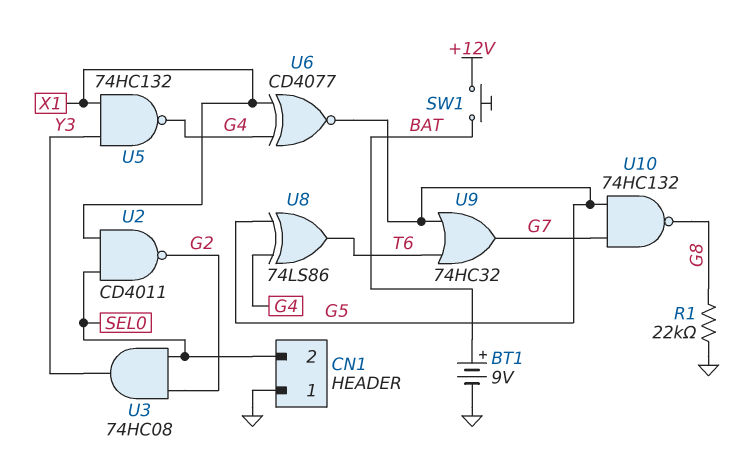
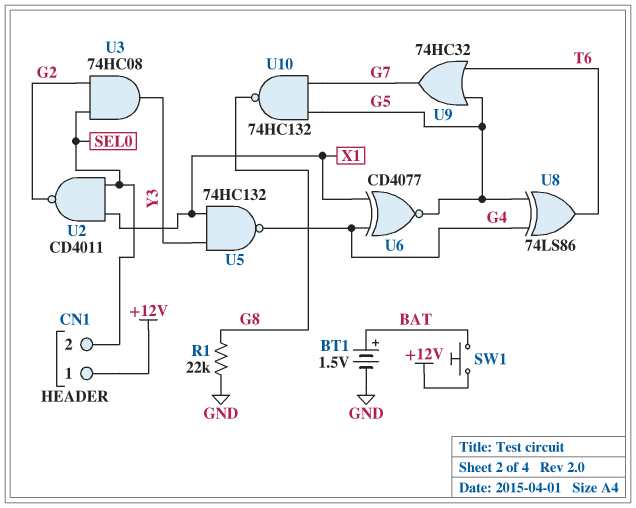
BT1: 9V (plus BAT, minus GND) -> 1.5V (plus BAT, minus GND)
CN1 pin 1: GND -> +12V

